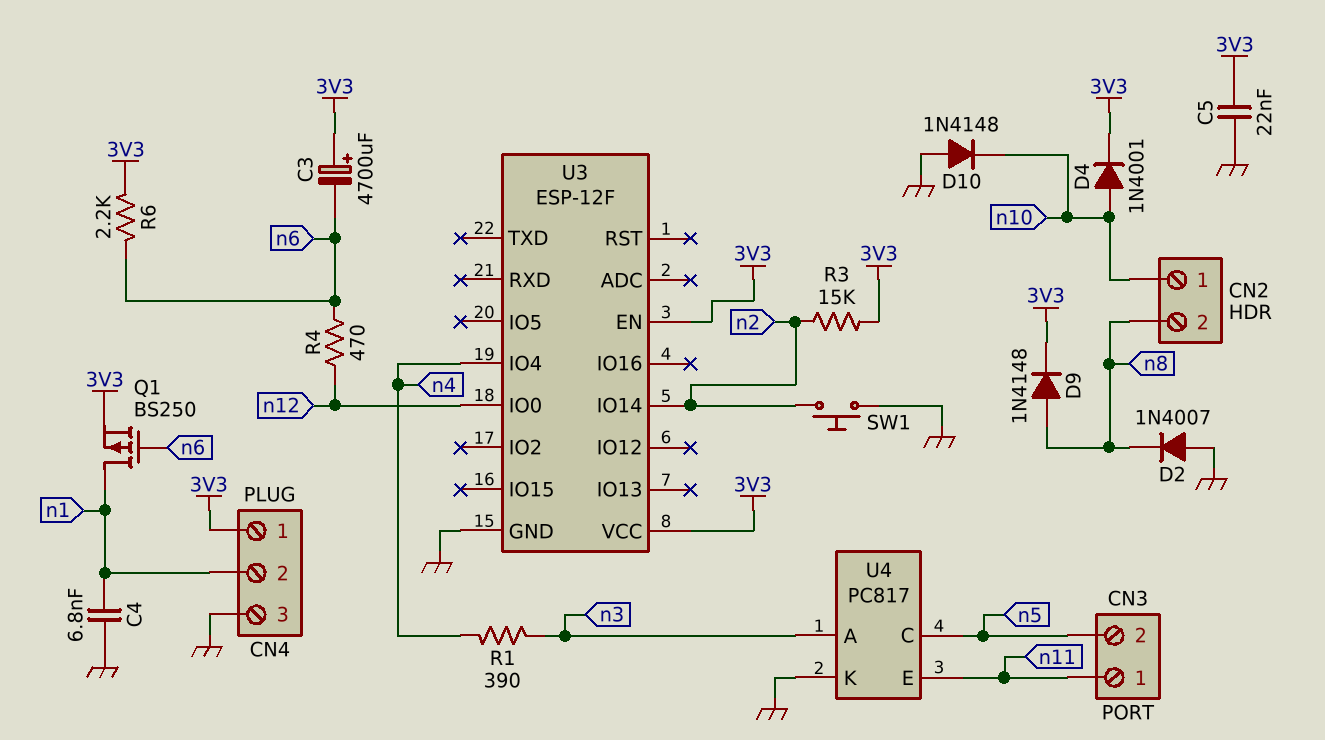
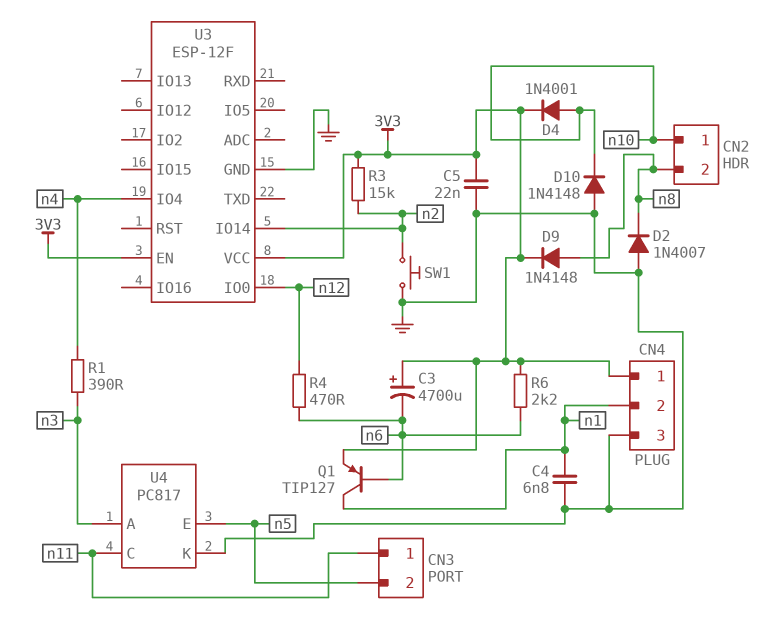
Q1: PMOS BS250 (G n6, D n1, S 3V3) -> PNP TIP127 (B n6, C n1, E 3V3)
U4 pin C: n5 -> n11
U4 pin E: n11 -> n5

